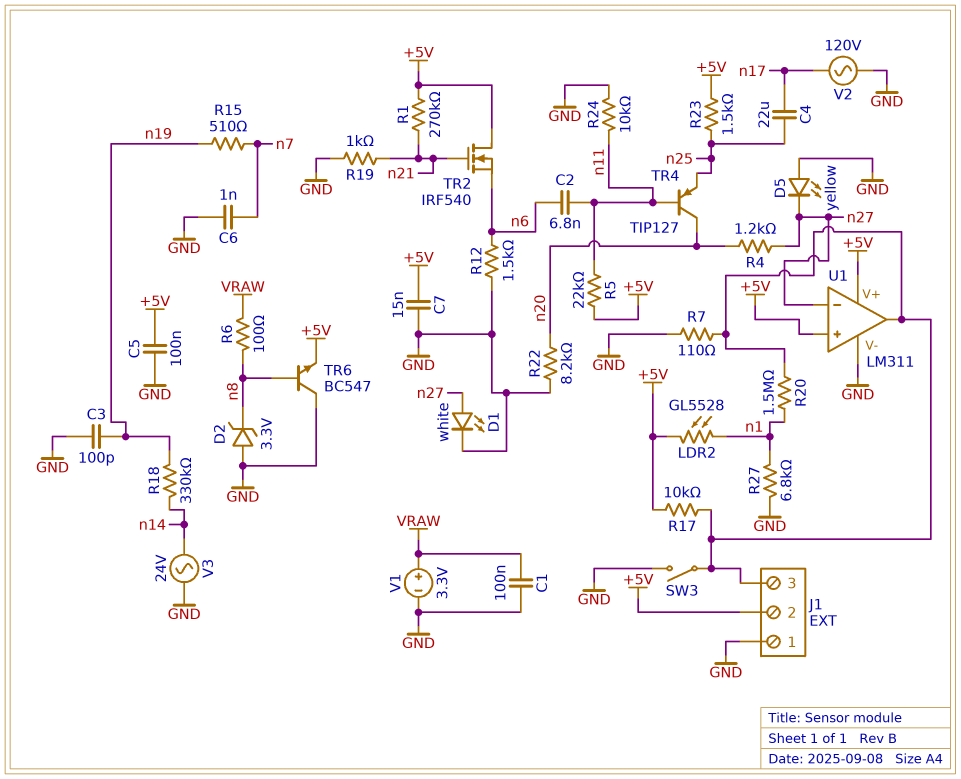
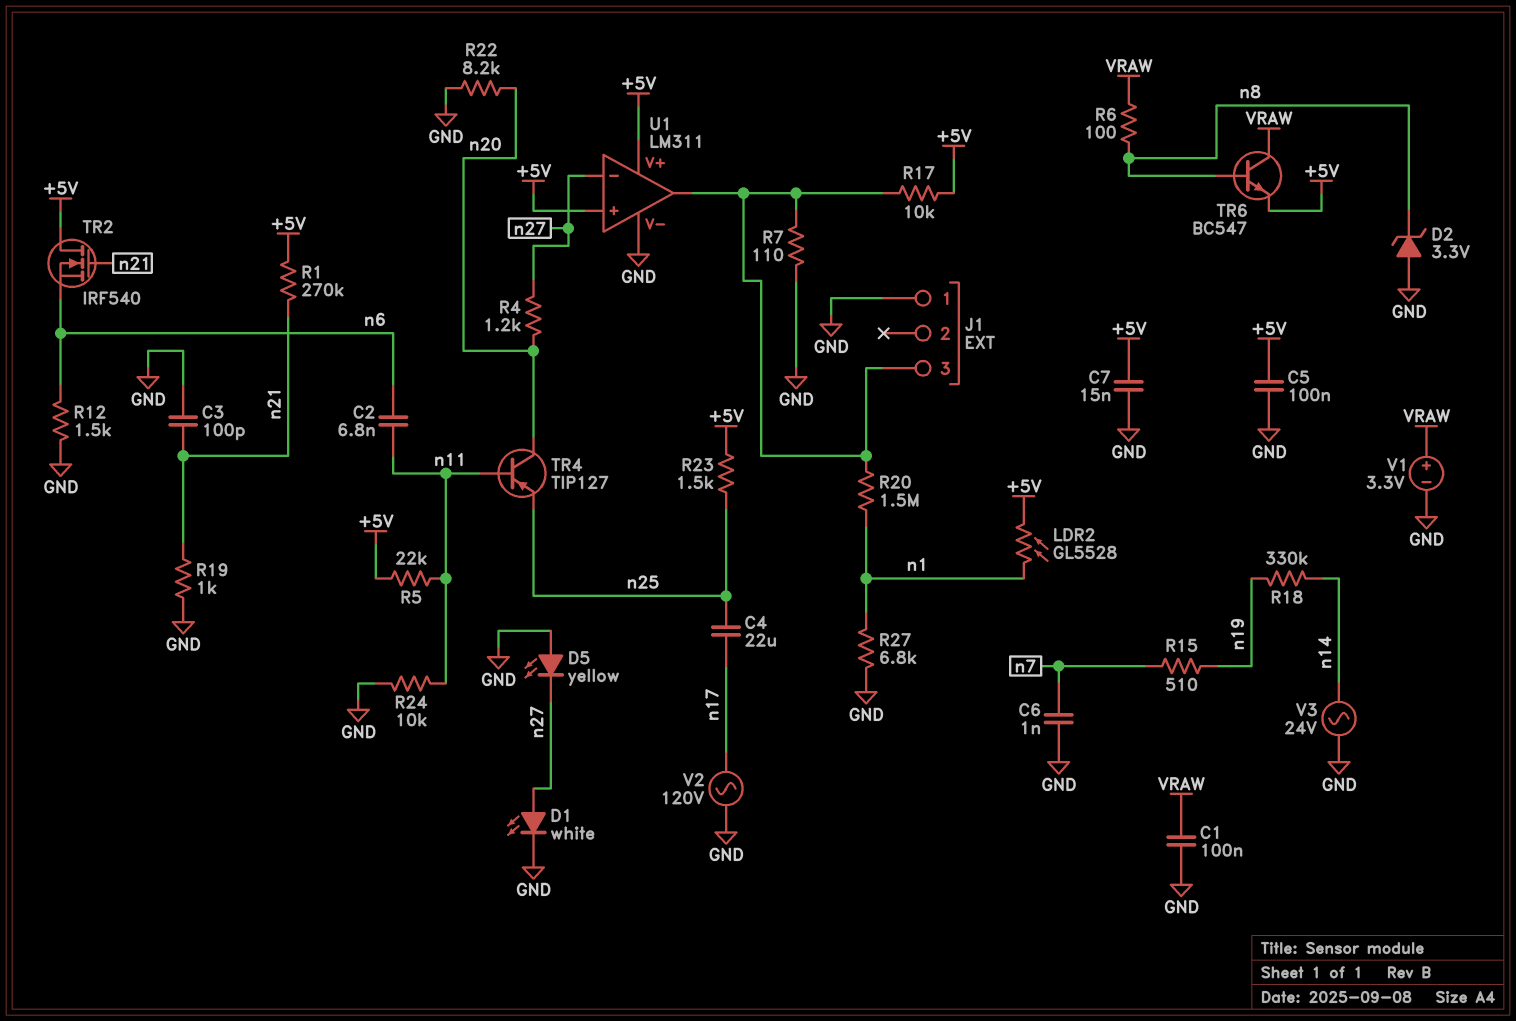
C3: 100pF (GND, n19) -> 100pF (GND, n21)
J1 pin 2: +5V -> none
SW3: switch (GND, J1/3) -> none
TR6: NPN BC547 (B n8, C GND, E +5V) -> NPN BC547 (B n8, C VRAW, E +5V)

